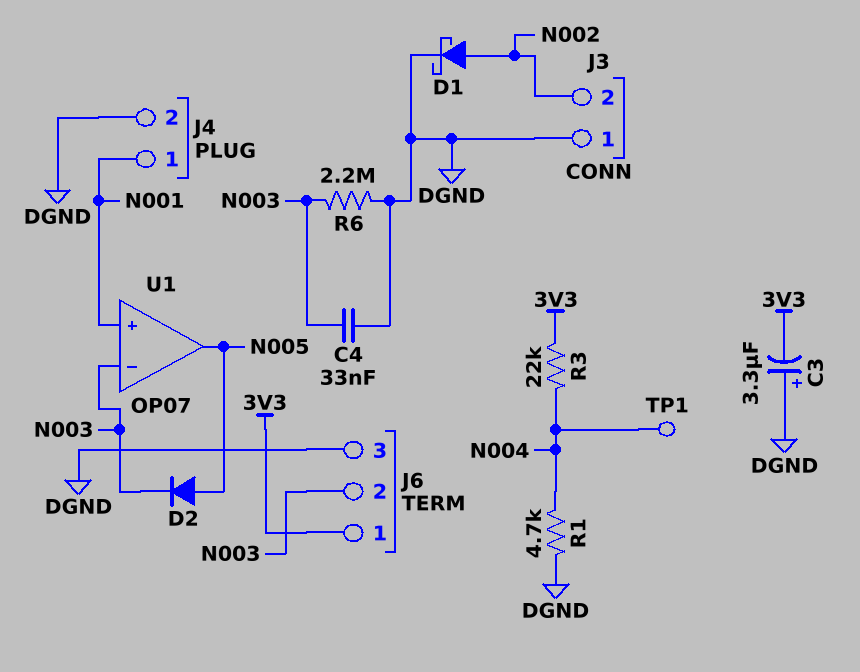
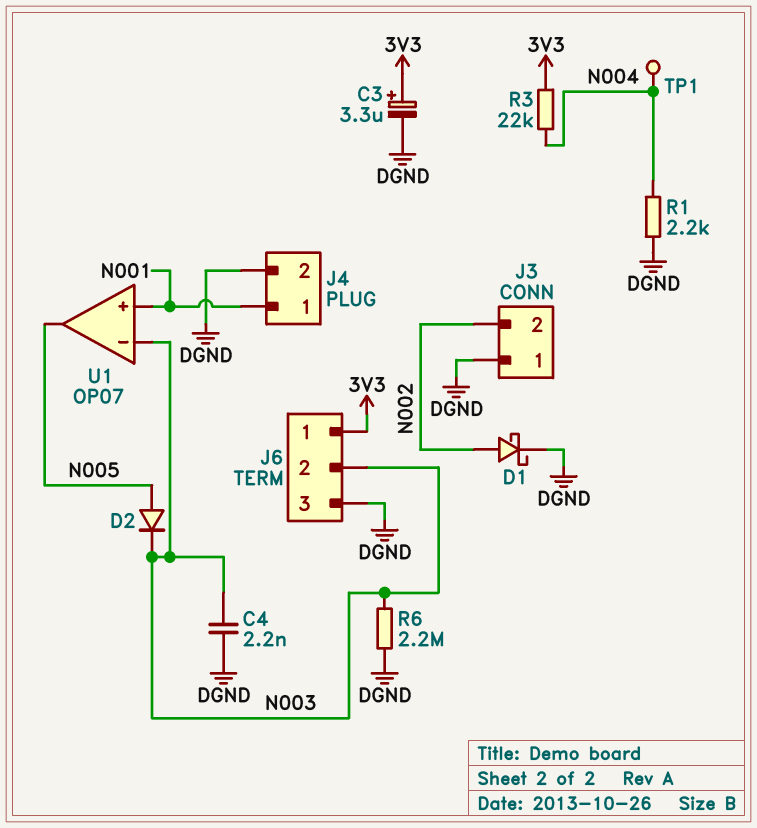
C3: 3.3uF (plus DGND, minus 3V3) -> 3.3uF (plus 3V3, minus DGND)
C4: 33nF (DGND, N003) -> 2.2nF (DGND, N003)
R1: 4.7k (DGND, N004) -> 2.2k (DGND, N004)

